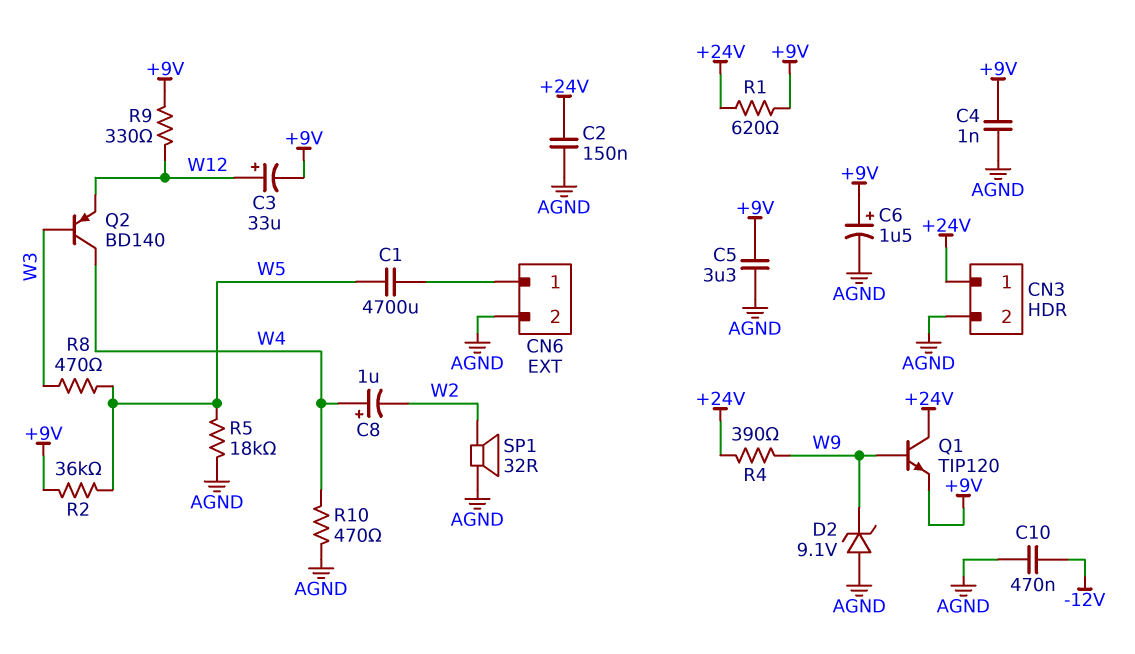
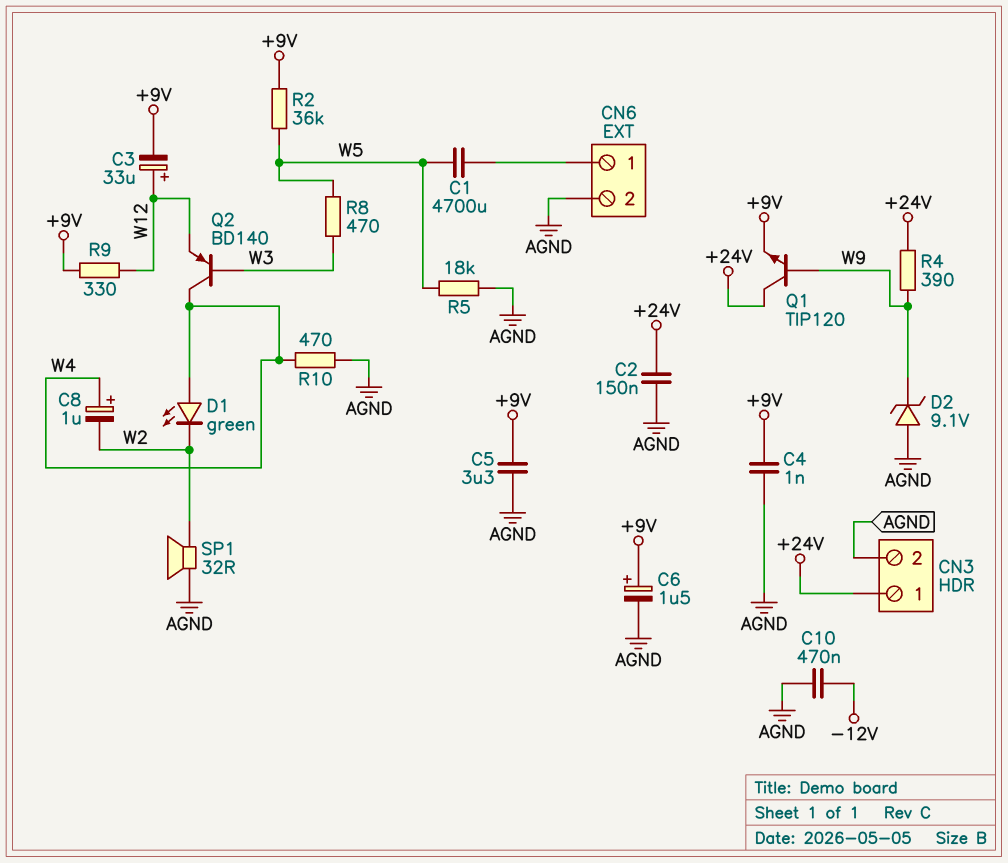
D1: none -> LED green (A W4, K W2)
R1: 620 (+9V, +24V) -> none

